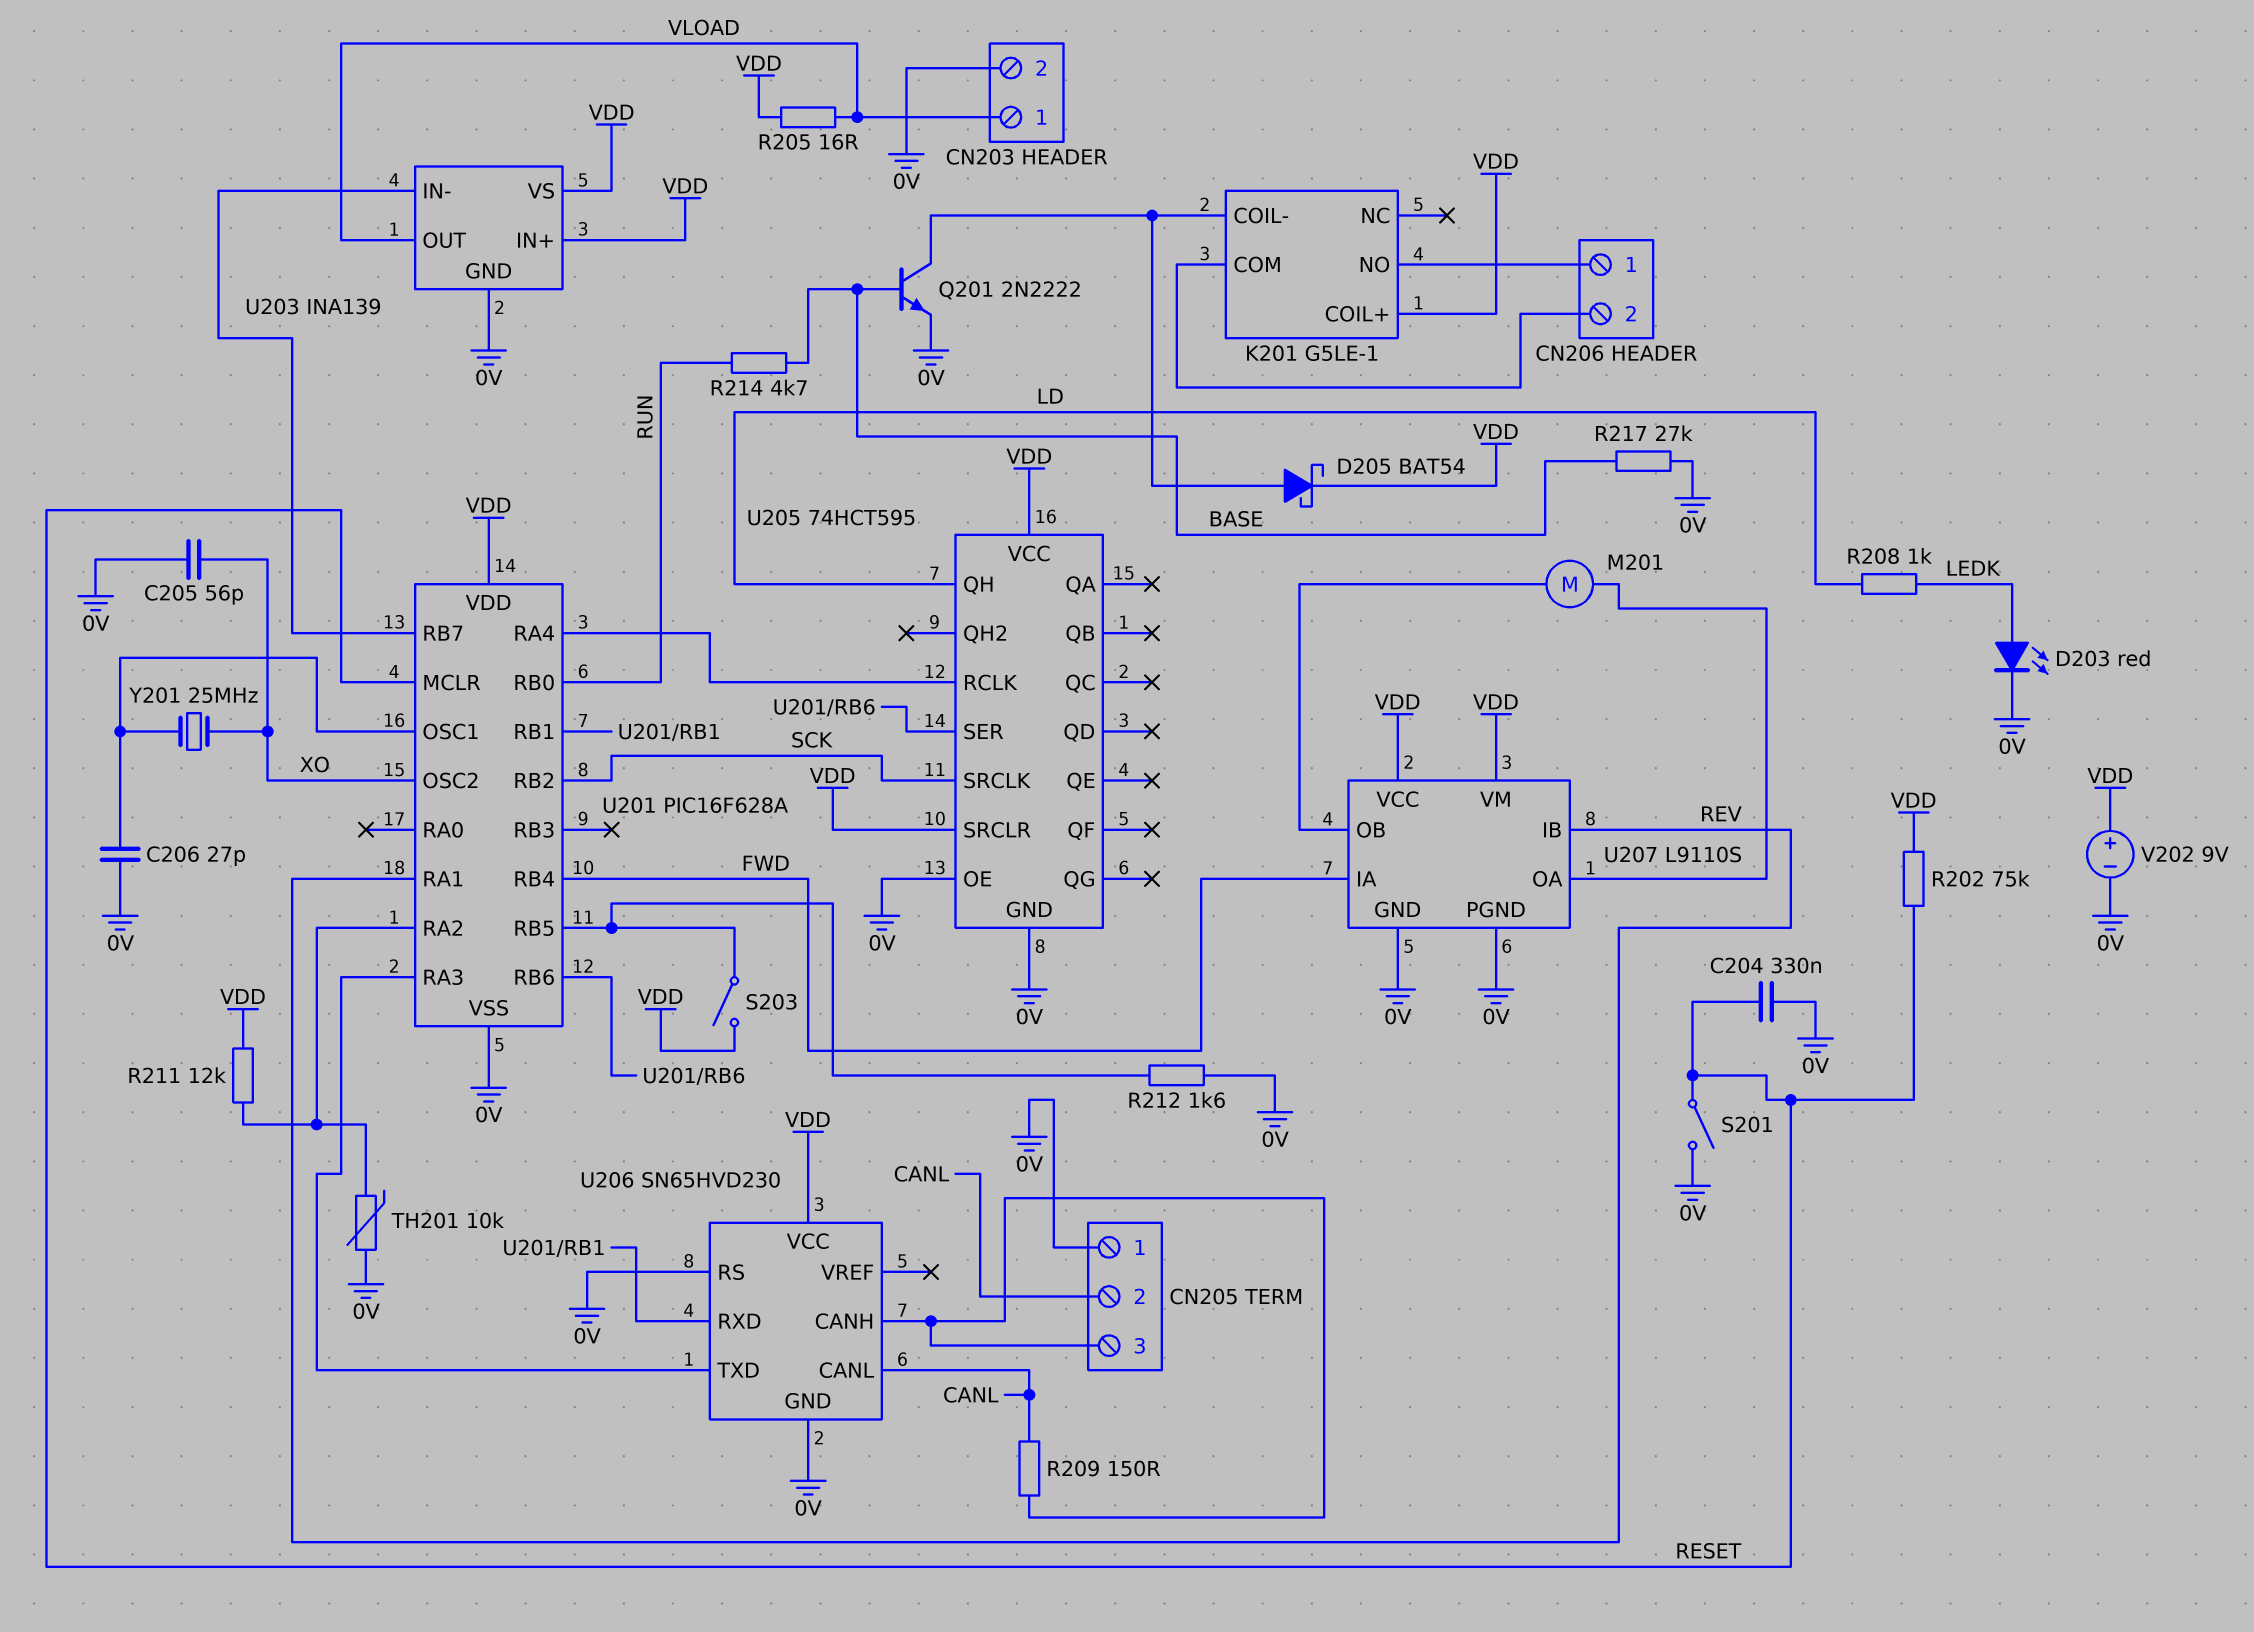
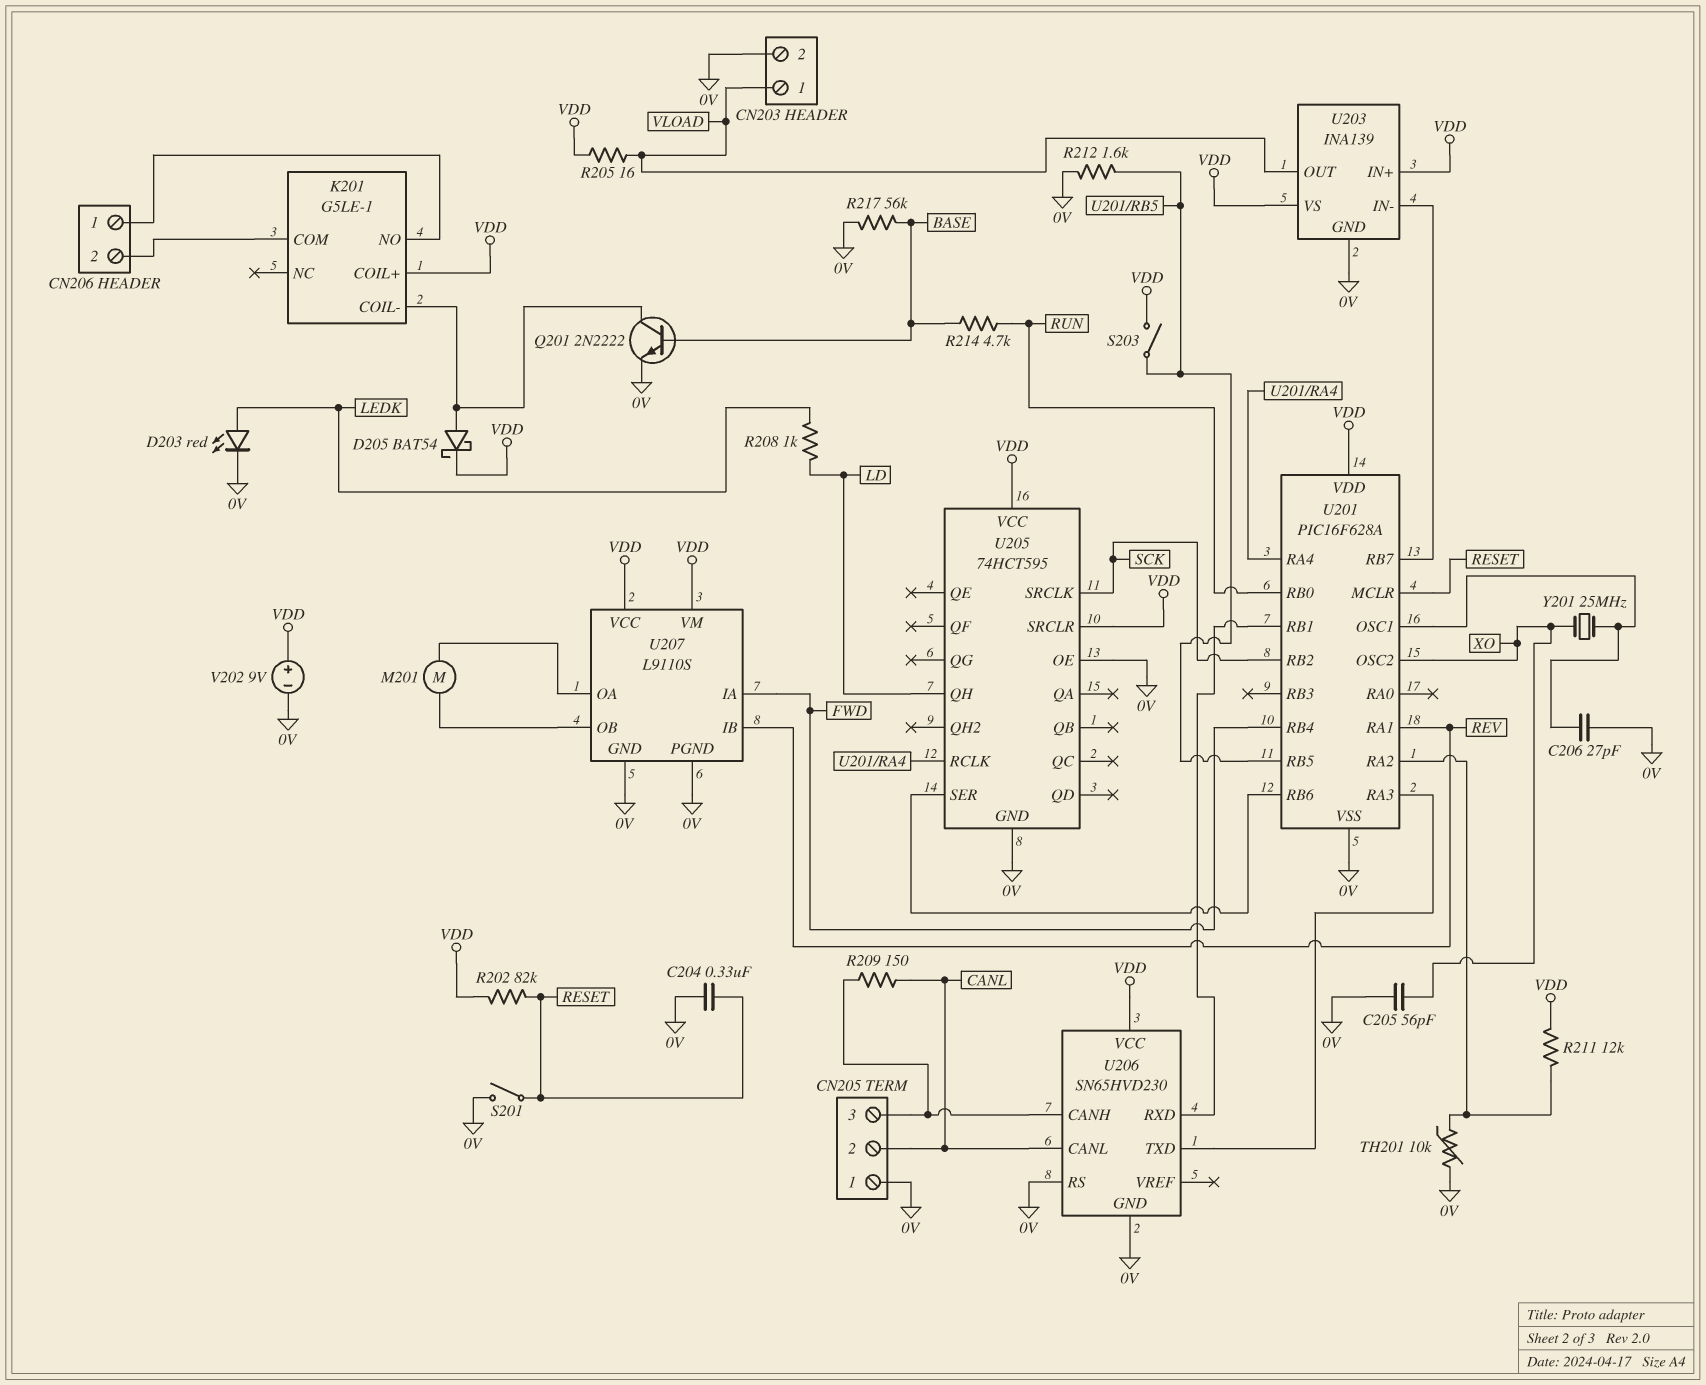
R202: 75k (RESET, VDD) -> 82k (RESET, VDD)
R217: 27k (0V, BASE) -> 56k (0V, BASE)

